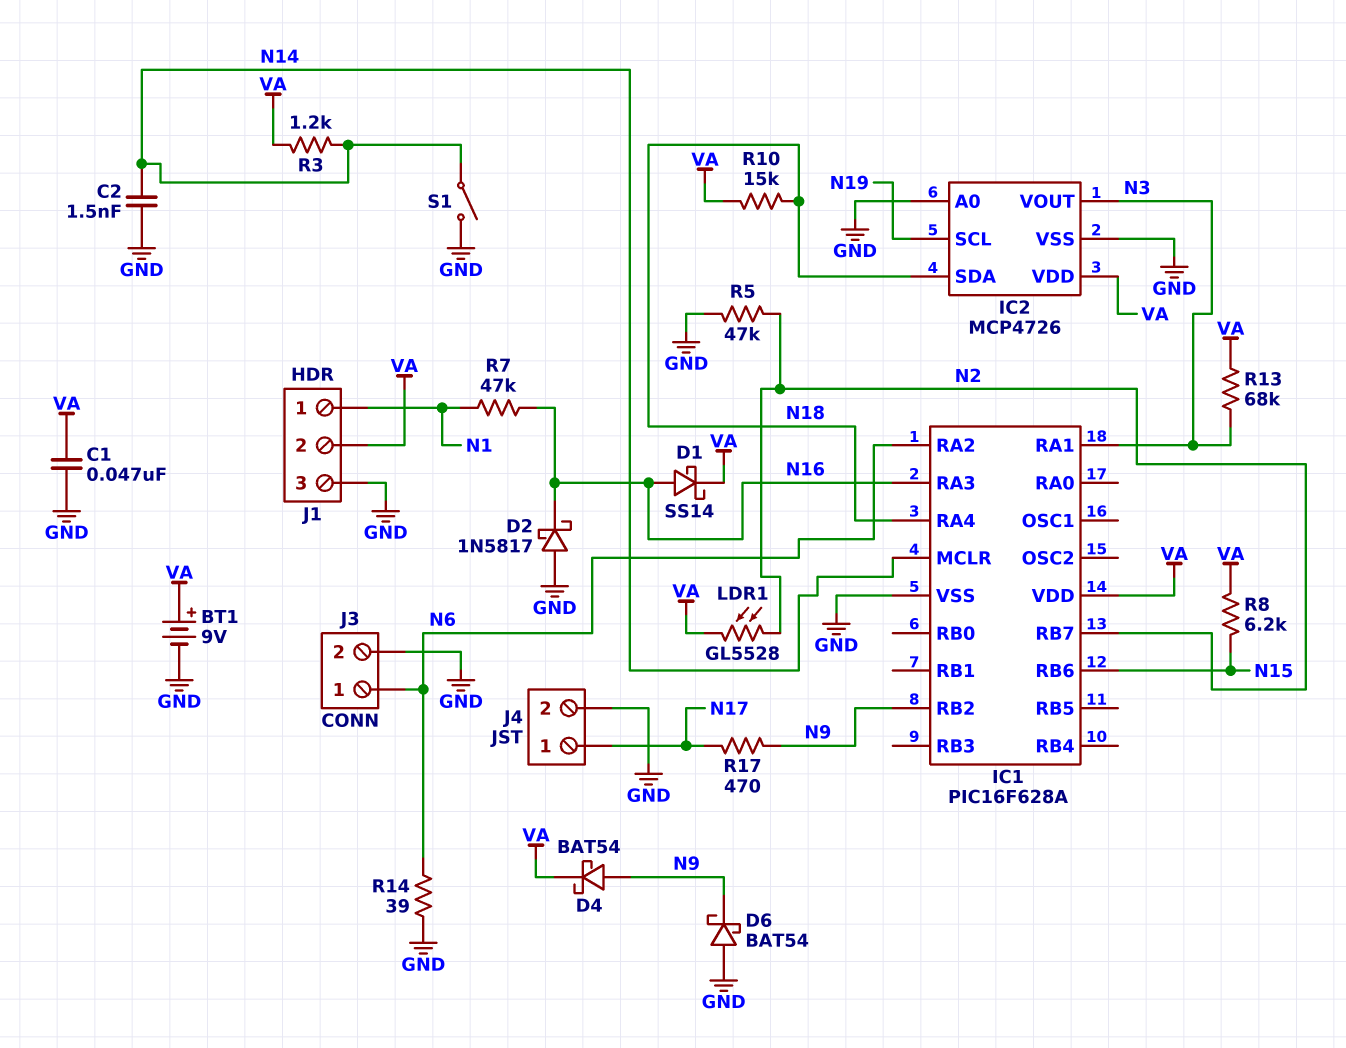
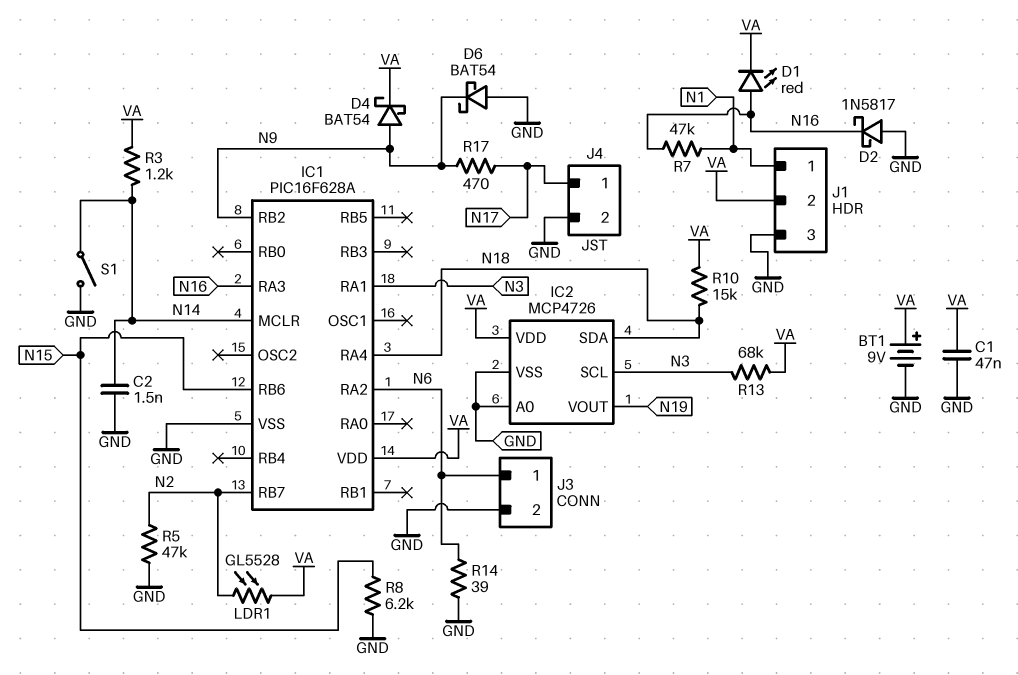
D1: schottky SS14 (A N16, K VA) -> LED red (A N16, K VA)
IC2 pin SCL: N19 -> N3
IC2 pin VOUT: N3 -> N19
R8: 6.2k (N15, VA) -> 6.2k (GND, N15)

